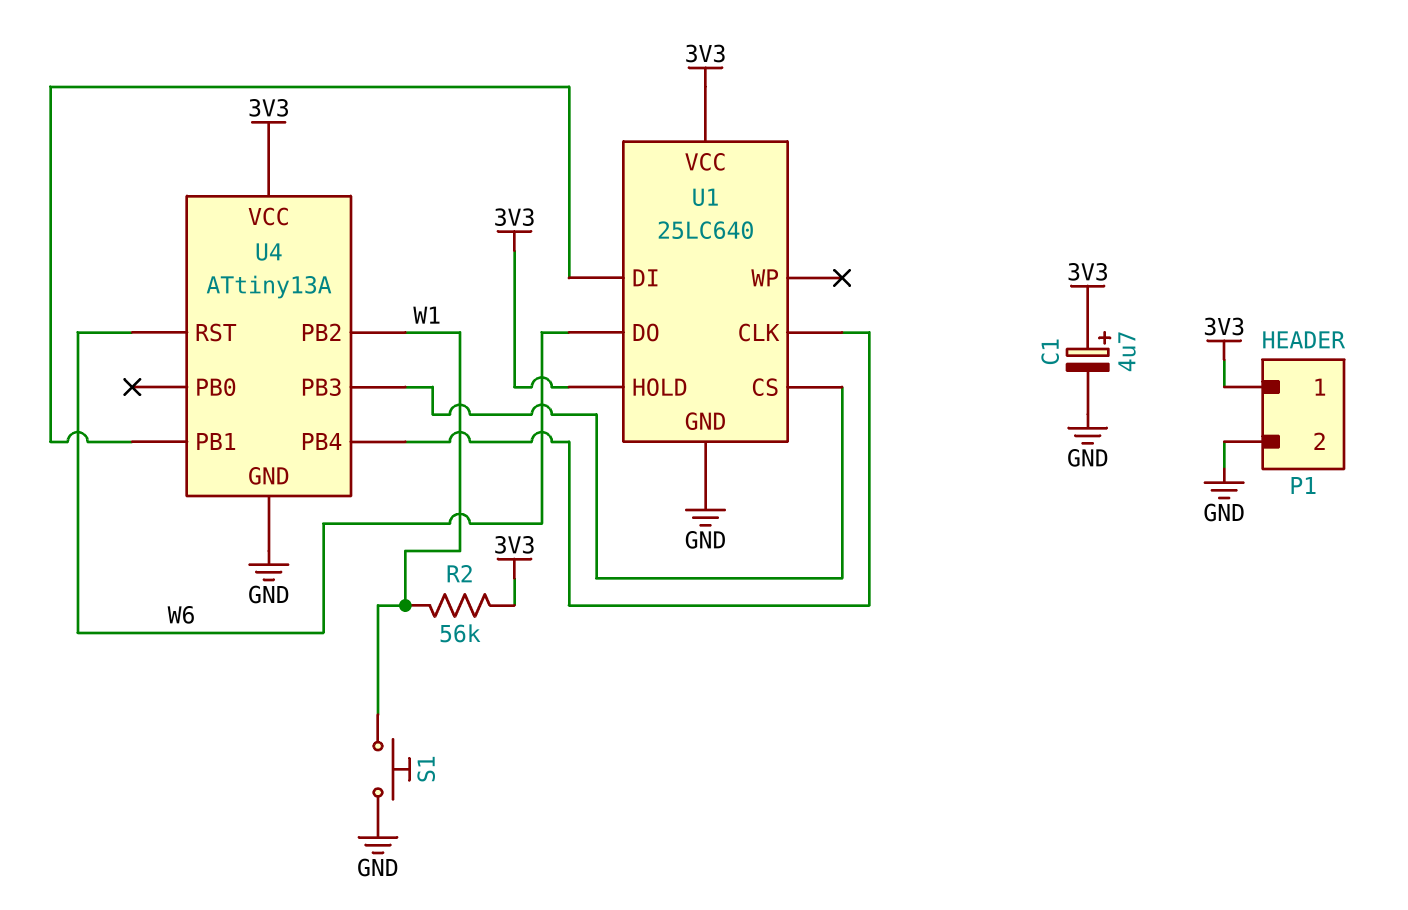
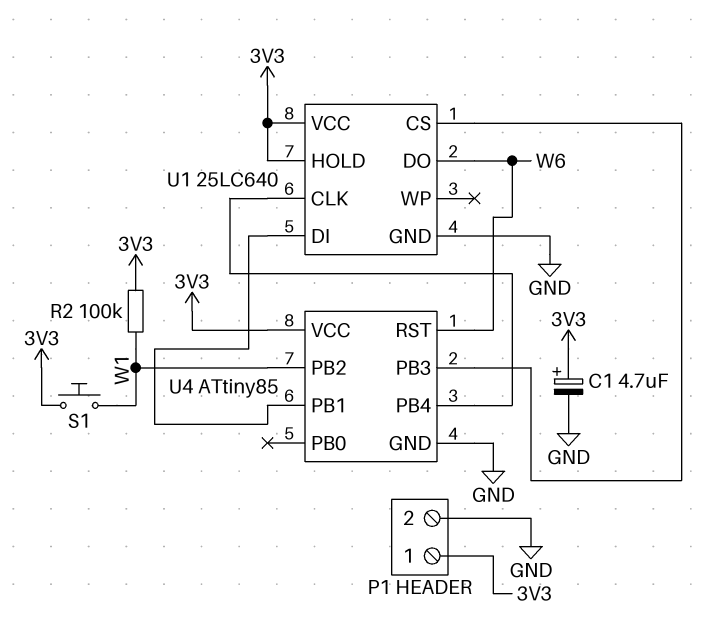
R2: 56k (3V3, W1) -> 100k (3V3, W1)
S1: button (GND, W1) -> button (3V3, W1)
U4: ATtiny13A -> ATtiny85

